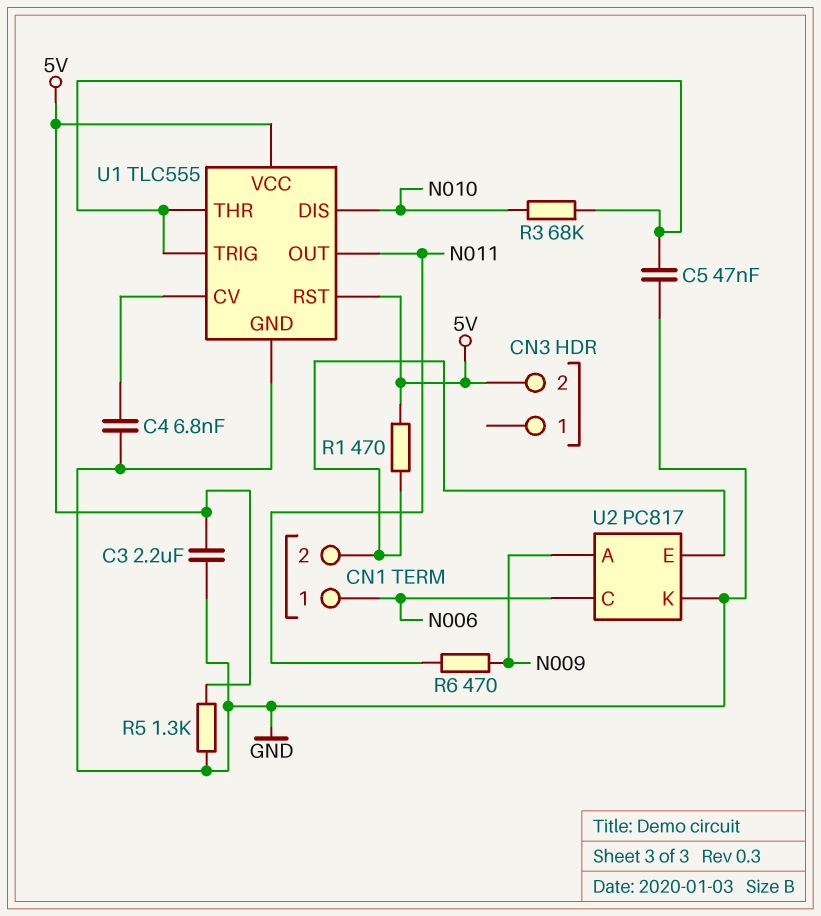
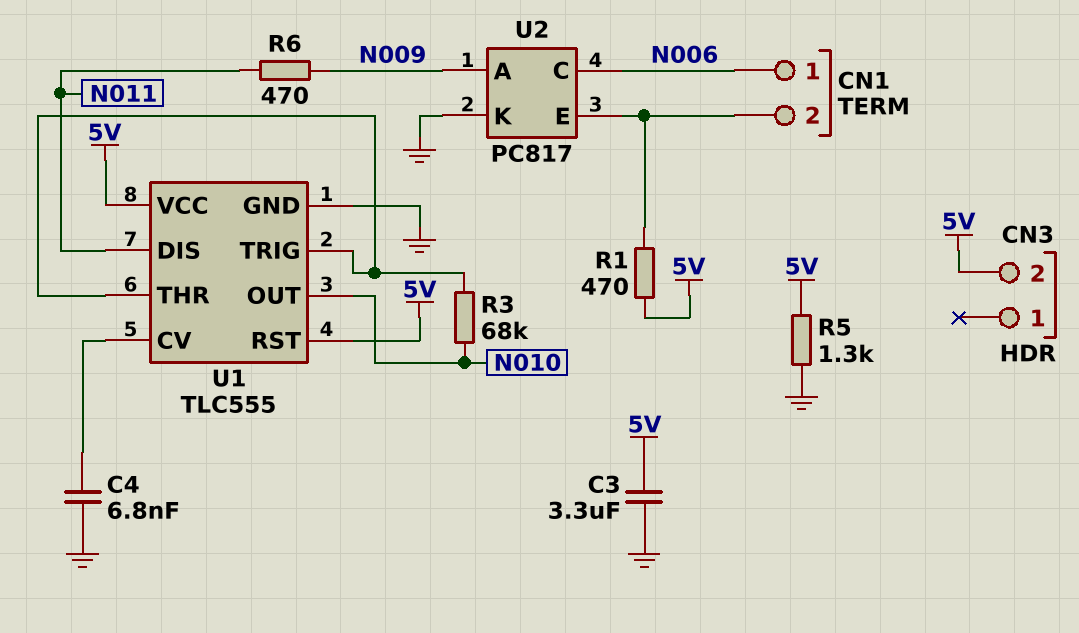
C3: 2.2uF (5V, GND) -> 3.3uF (5V, GND)
C5: 47nF (GND, U1/THR) -> none
U1 pin DIS: N010 -> N011
U1 pin OUT: N011 -> N010

